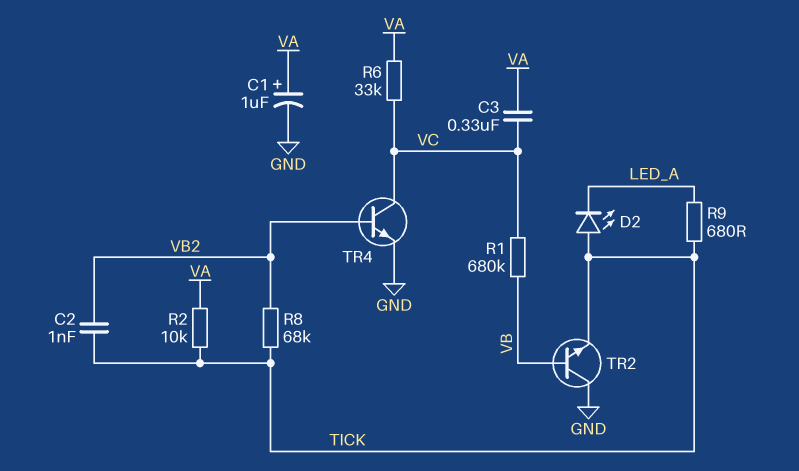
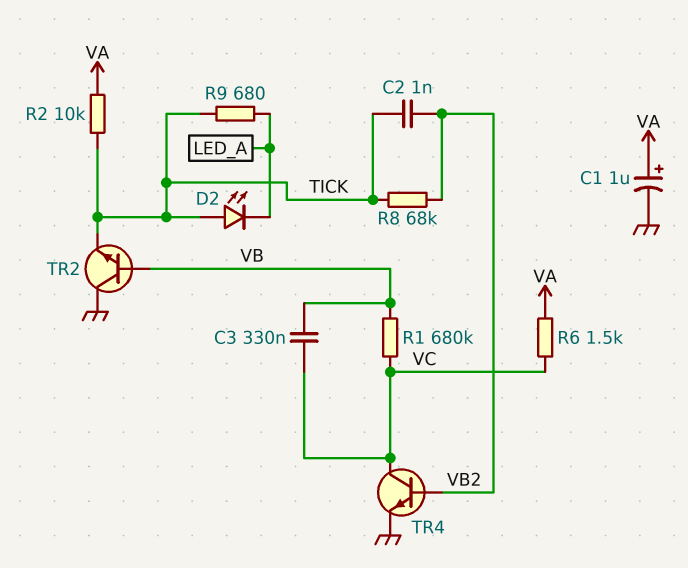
C3: 330nF (VA, VC) -> 330nF (VB, VC)
R6: 33k (VA, VC) -> 1.5k (VA, VC)

